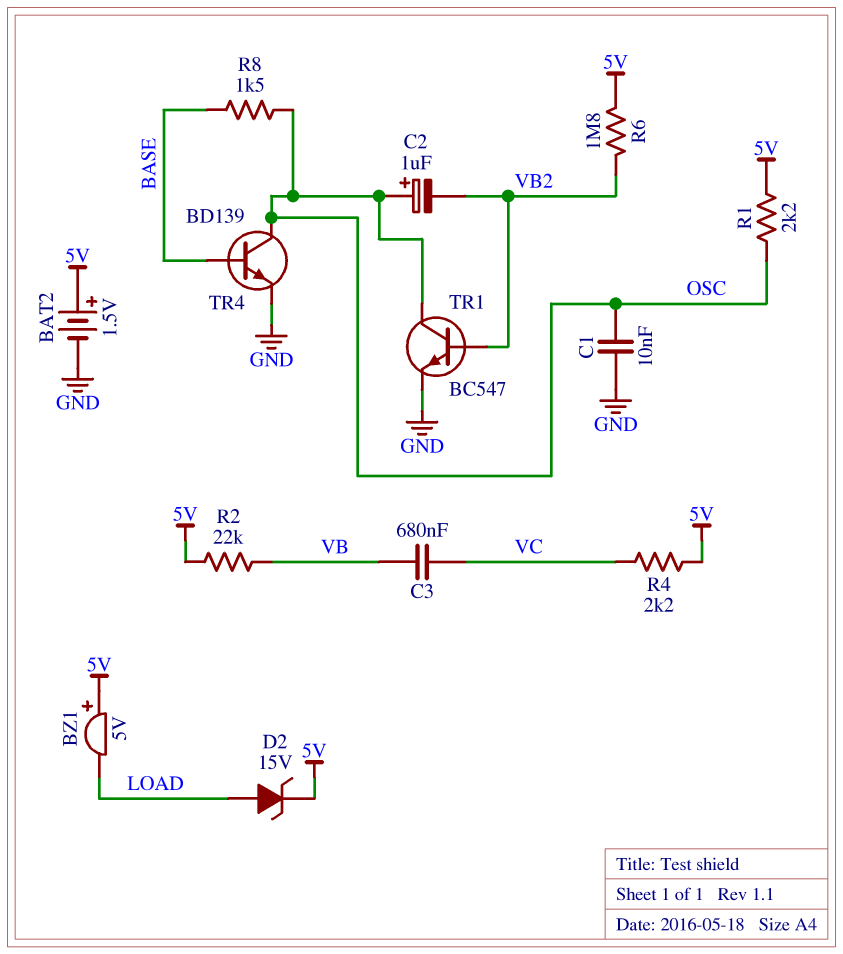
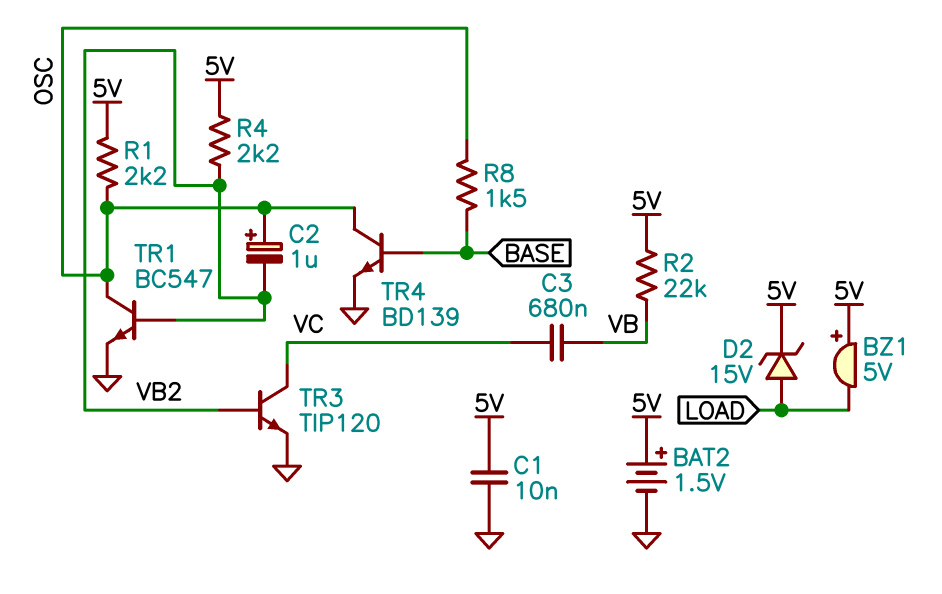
C1: 10nF (GND, OSC) -> 10nF (5V, GND)
R4: 2.2k (5V, VC) -> 2.2k (5V, VB2)
R6: 1.8M (5V, VB2) -> none
TR3: none -> NPN TIP120 (B VB2, C VC, E GND)

